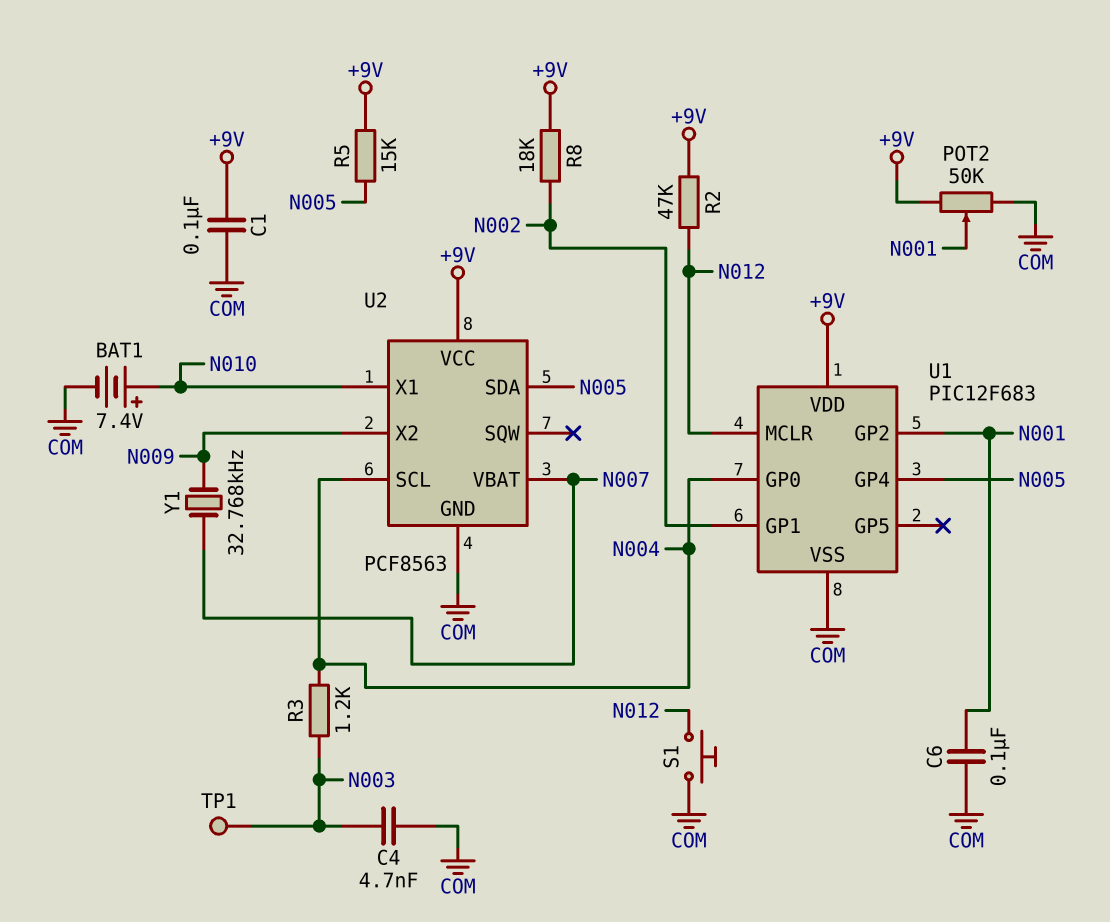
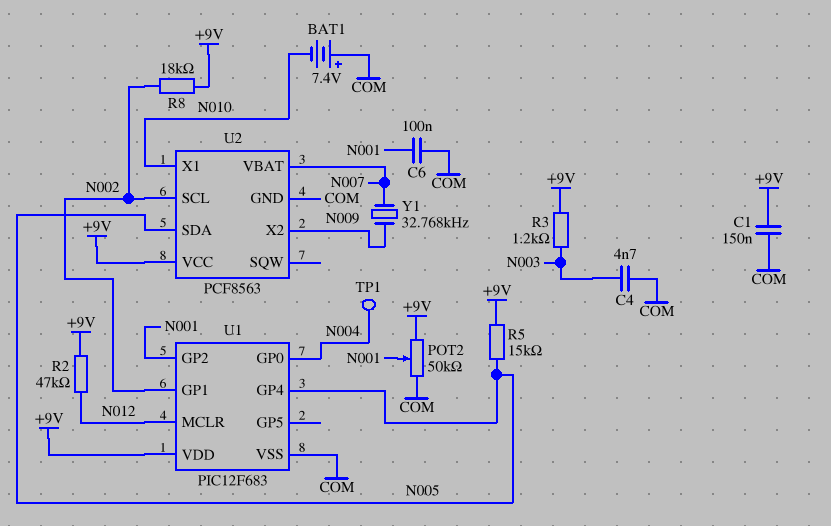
BAT1: 7.4V (plus N010, minus COM) -> 7.4V (plus COM, minus N010)
C1: 100nF (+9V, COM) -> 150nF (+9V, COM)
R3: 1.2k (N003, N004) -> 1.2k (+9V, N003)
S1: button (COM, N012) -> none
TP1: test point (N003) -> test point (N004)
U2 pin SCL: N004 -> N002

